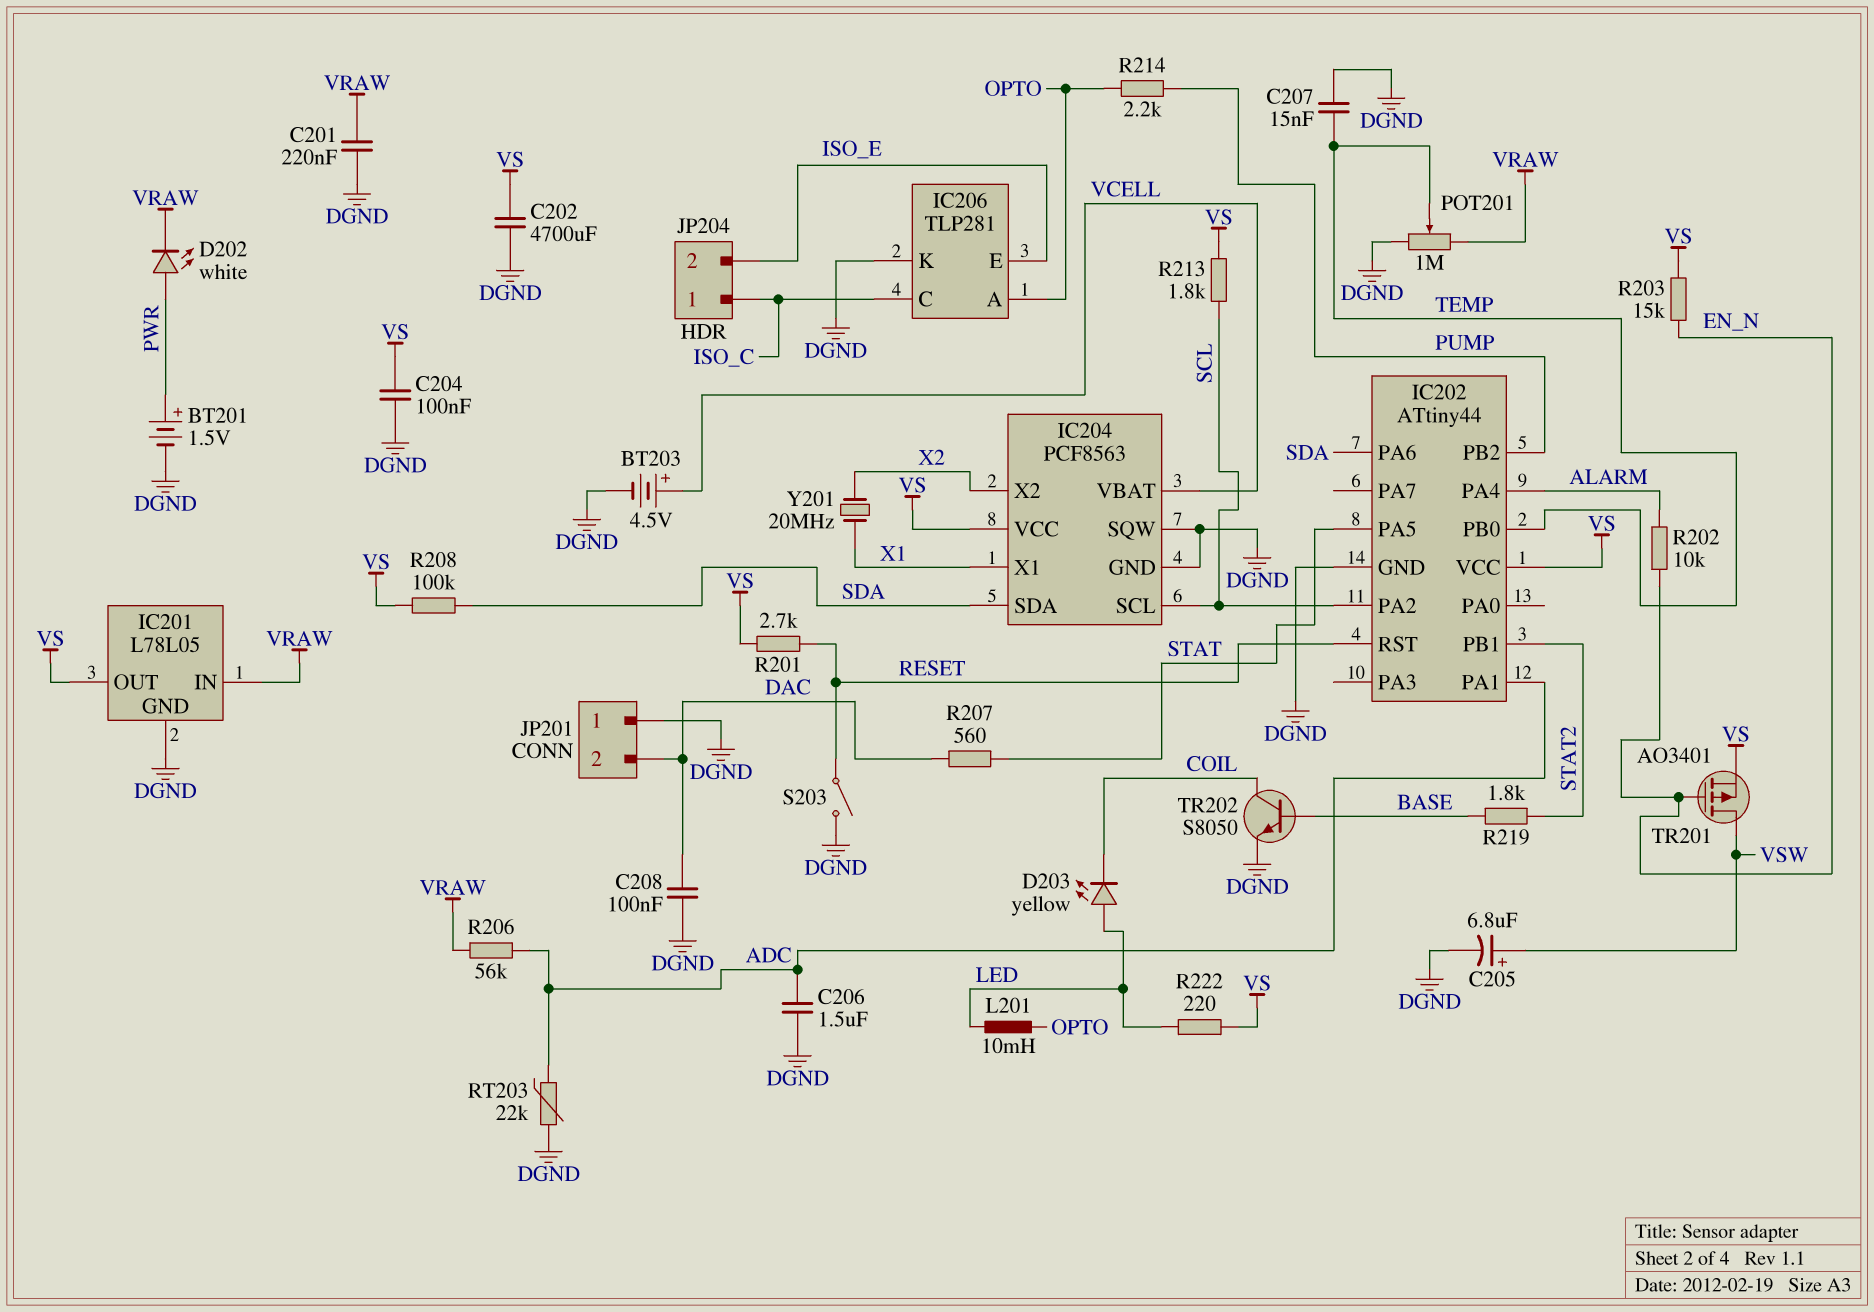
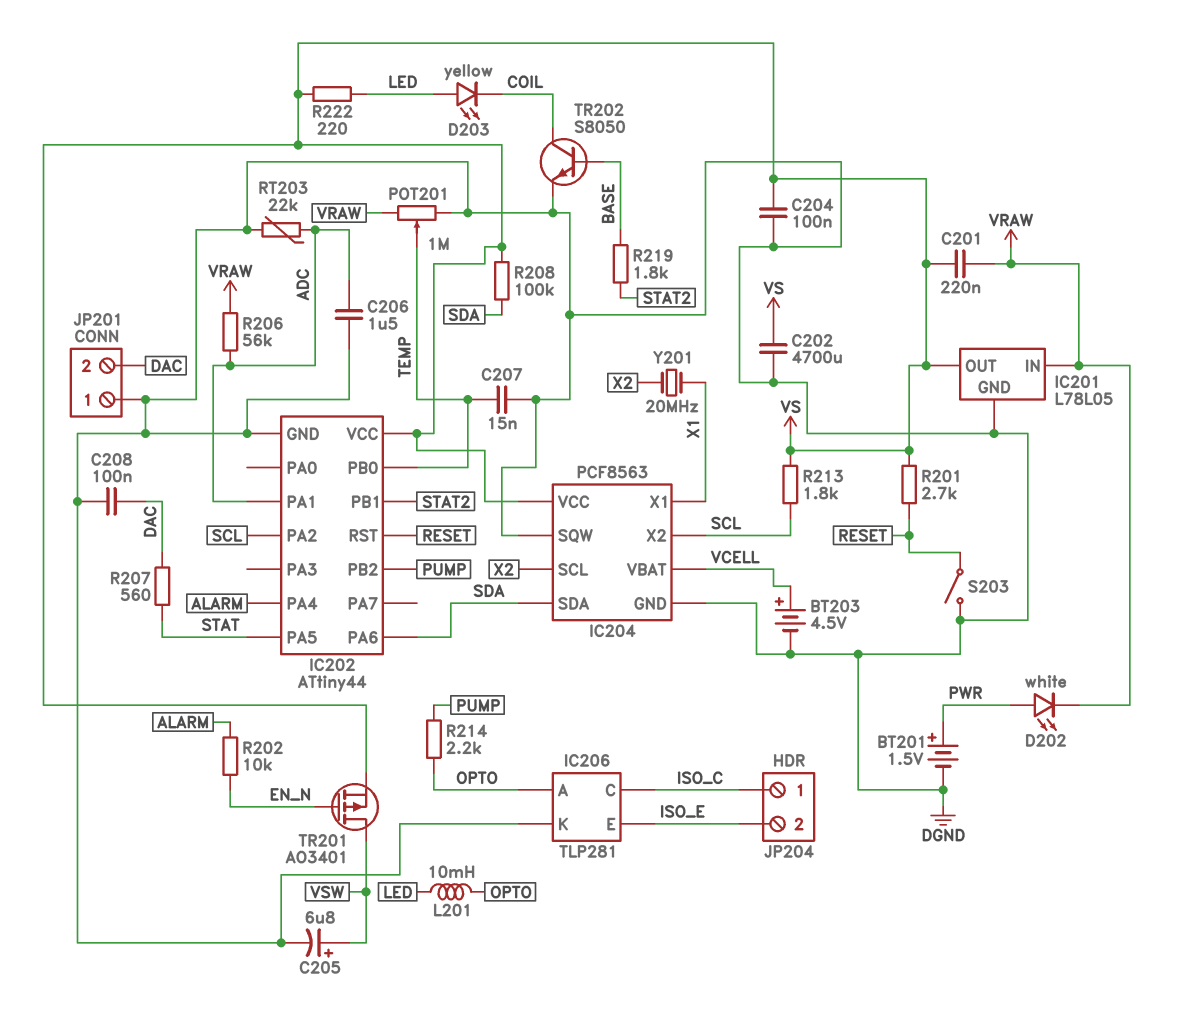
C201: 220nF (DGND, VRAW) -> 220nF (VRAW, VS)
IC204 pin SCL: SCL -> X2
IC204 pin X2: X2 -> SCL
R203: 15k (EN_N, VS) -> none

